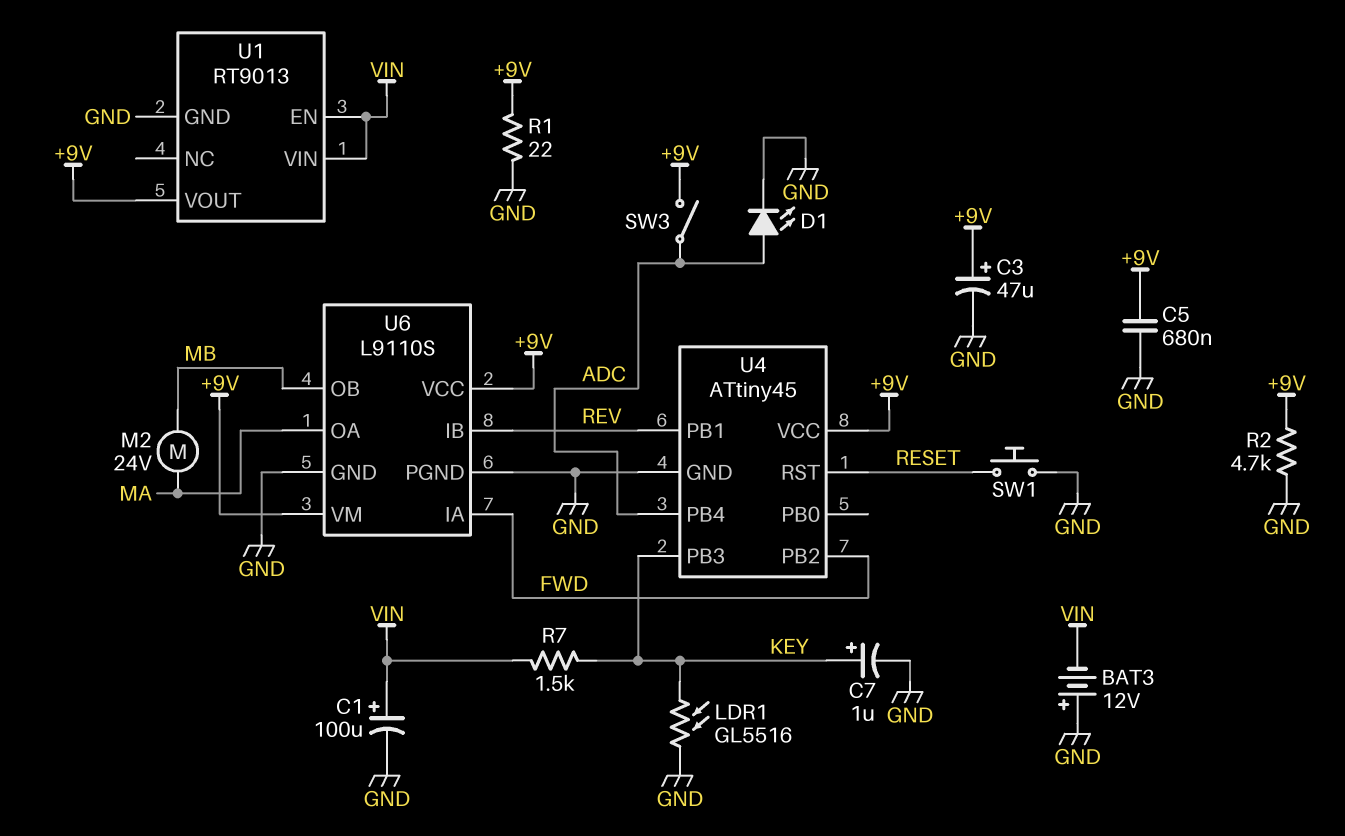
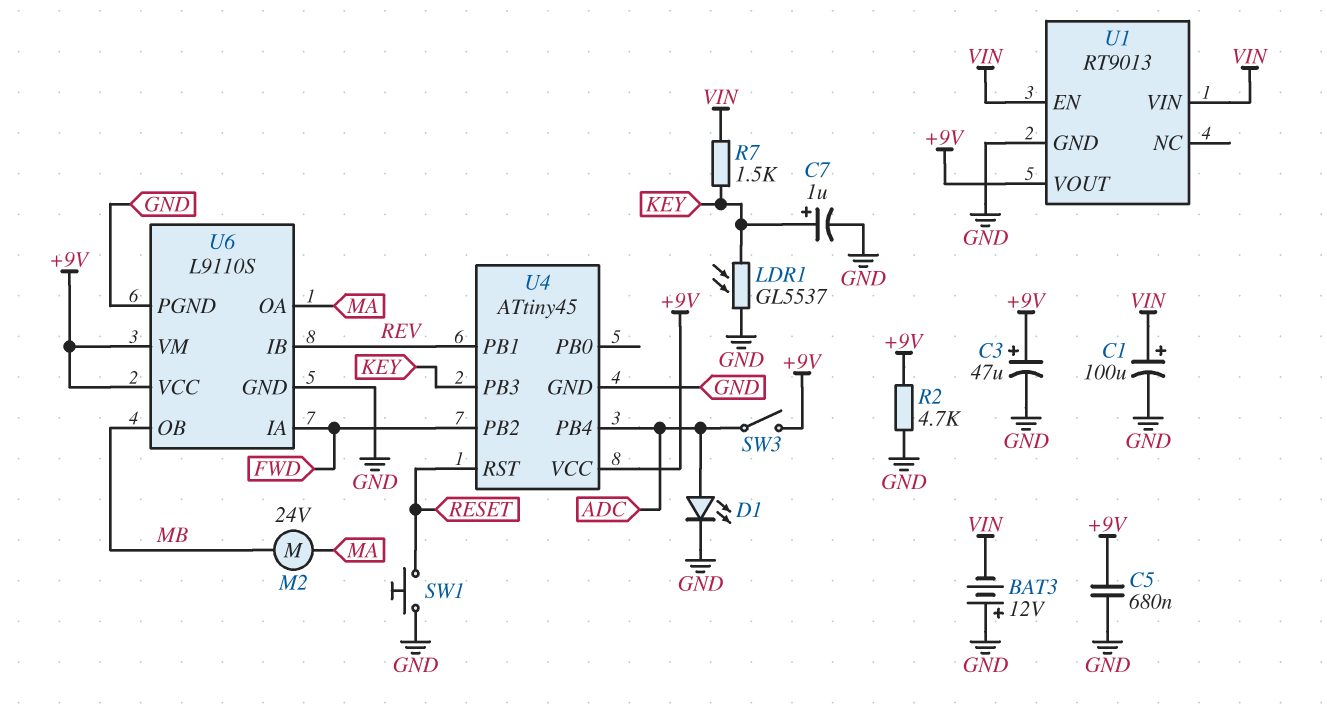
LDR1: GL5516 (GND, KEY) -> GL5537 (GND, KEY)
R1: 22 (+9V, GND) -> none

